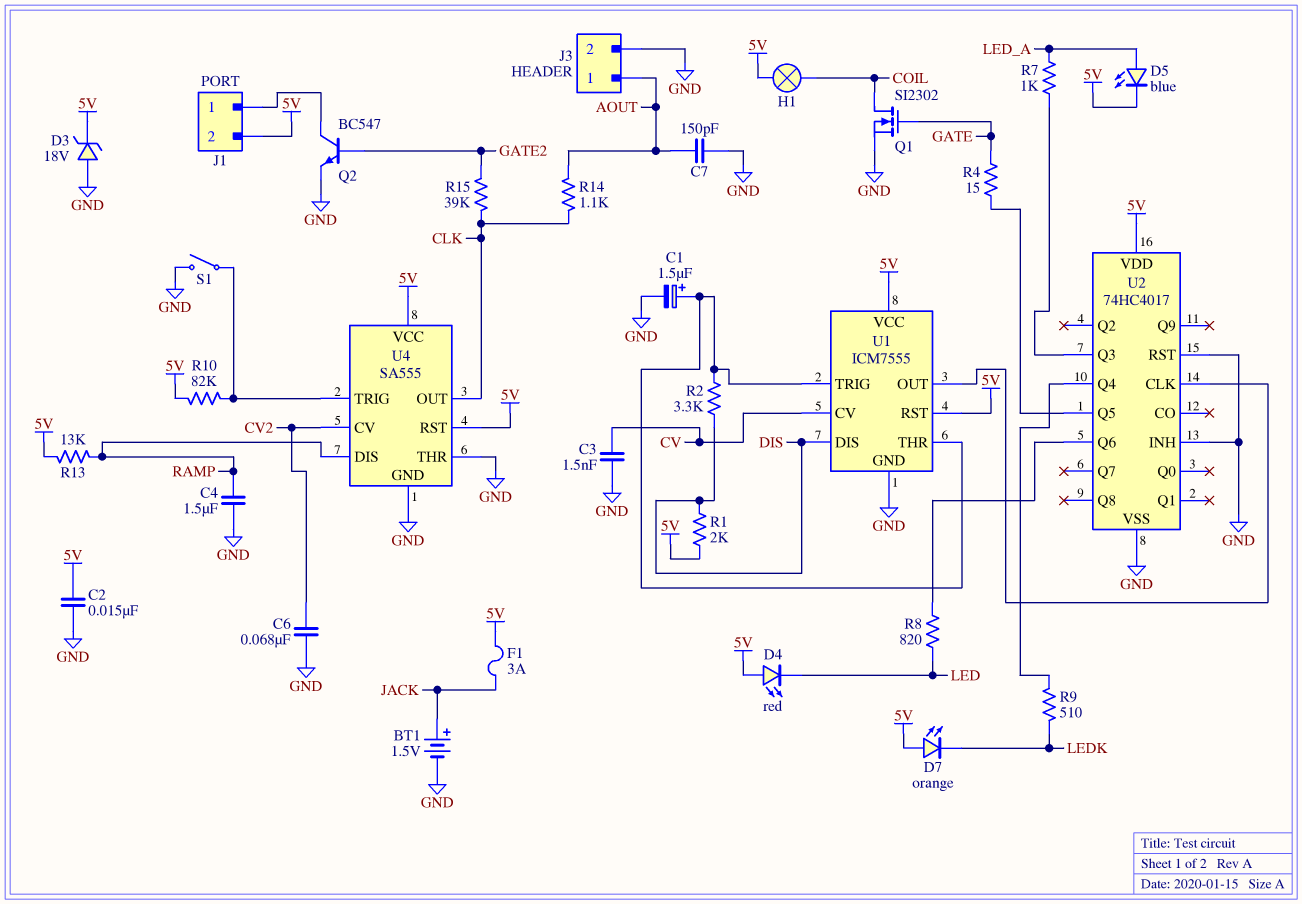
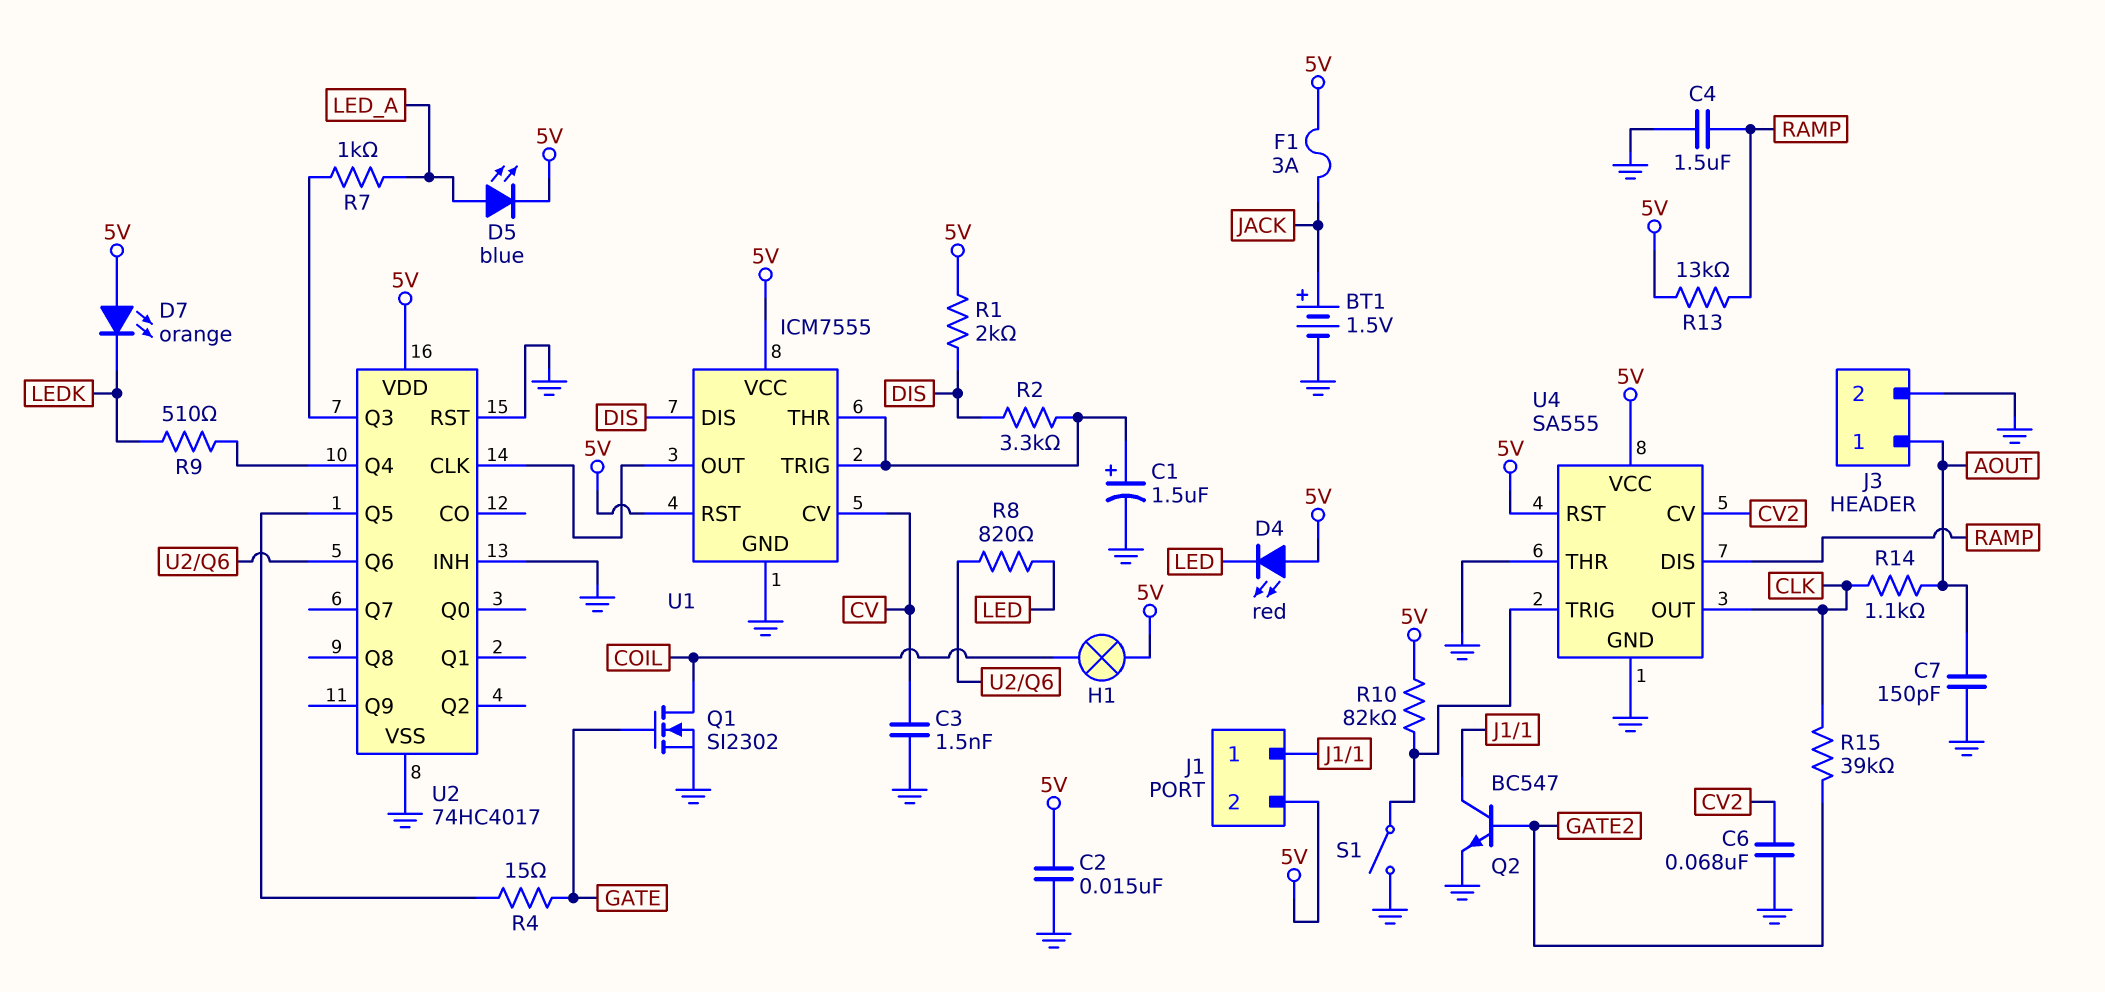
D3: zener 18V (A GND, K 5V) -> none

